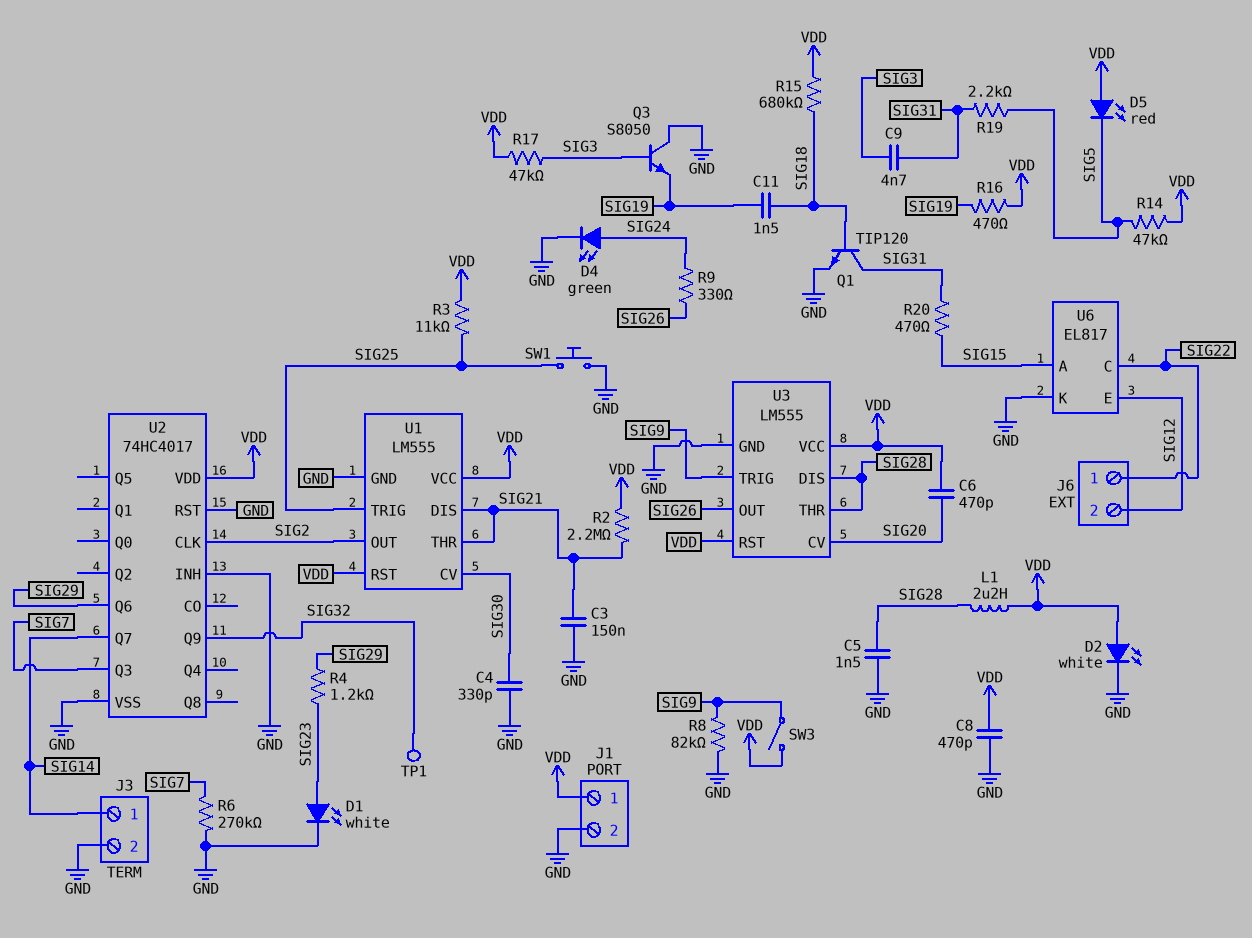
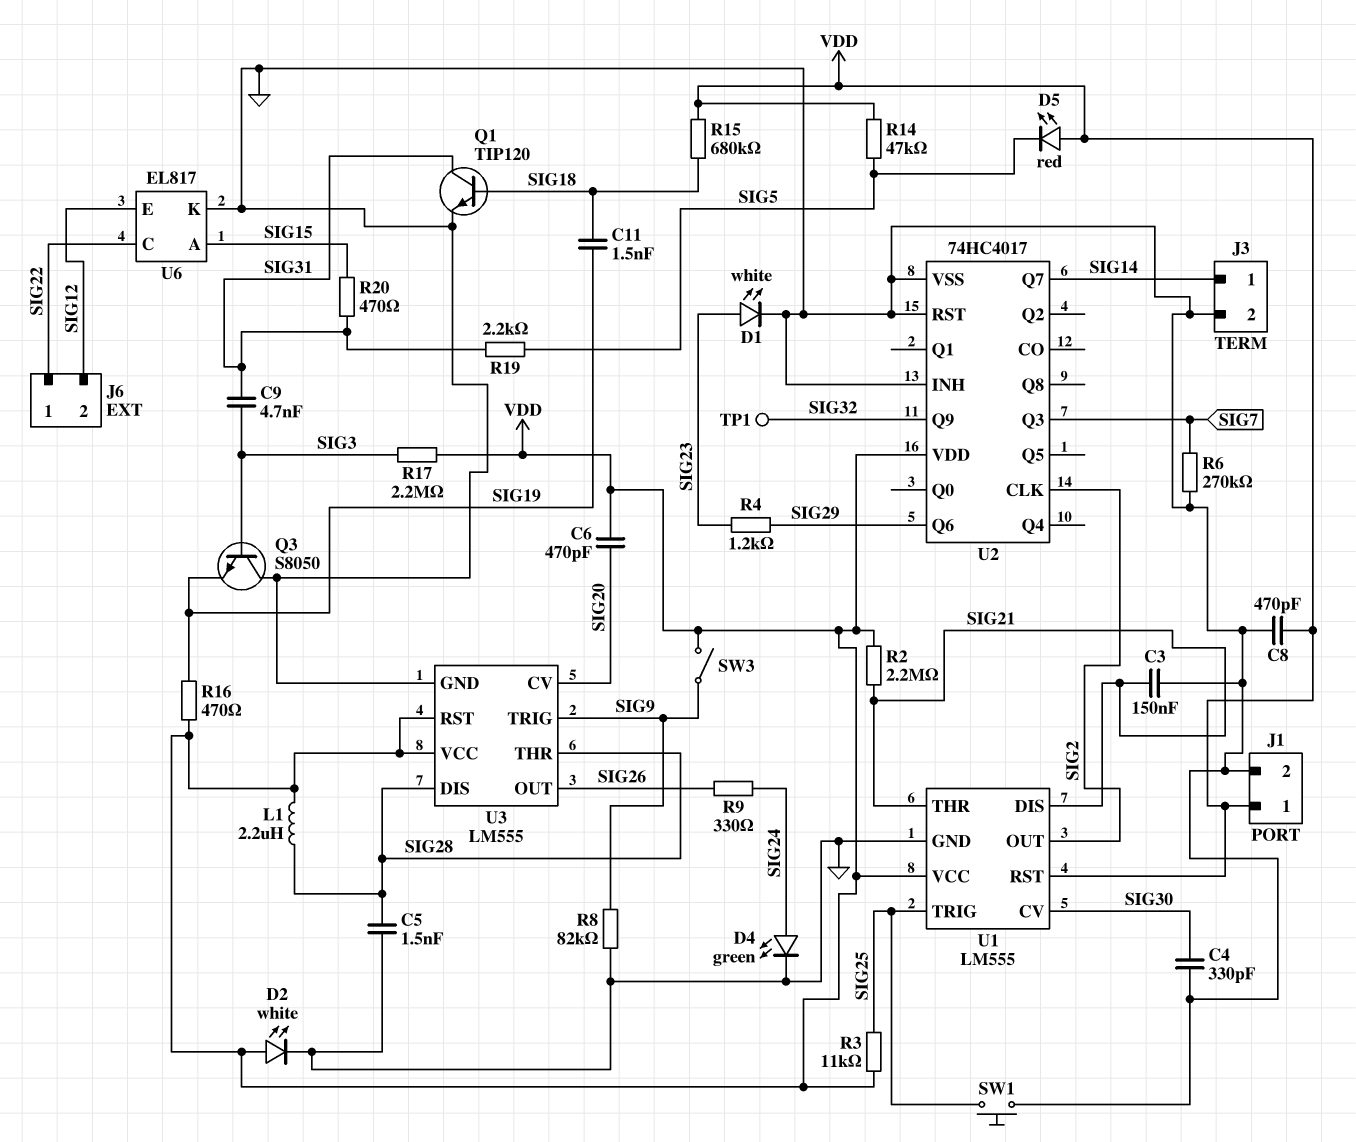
R17: 47k (SIG3, VDD) -> 2.2M (SIG3, VDD)

